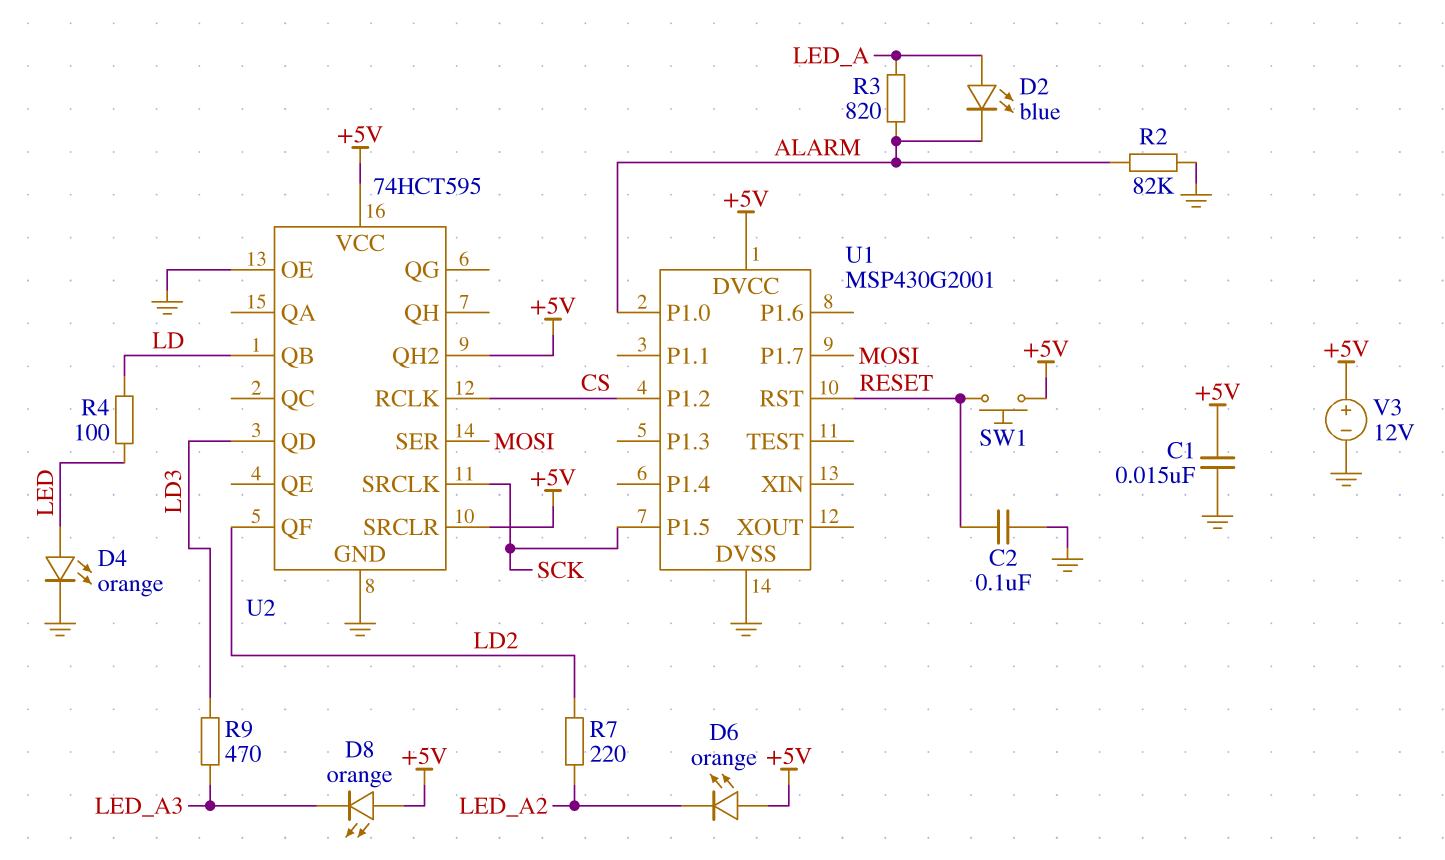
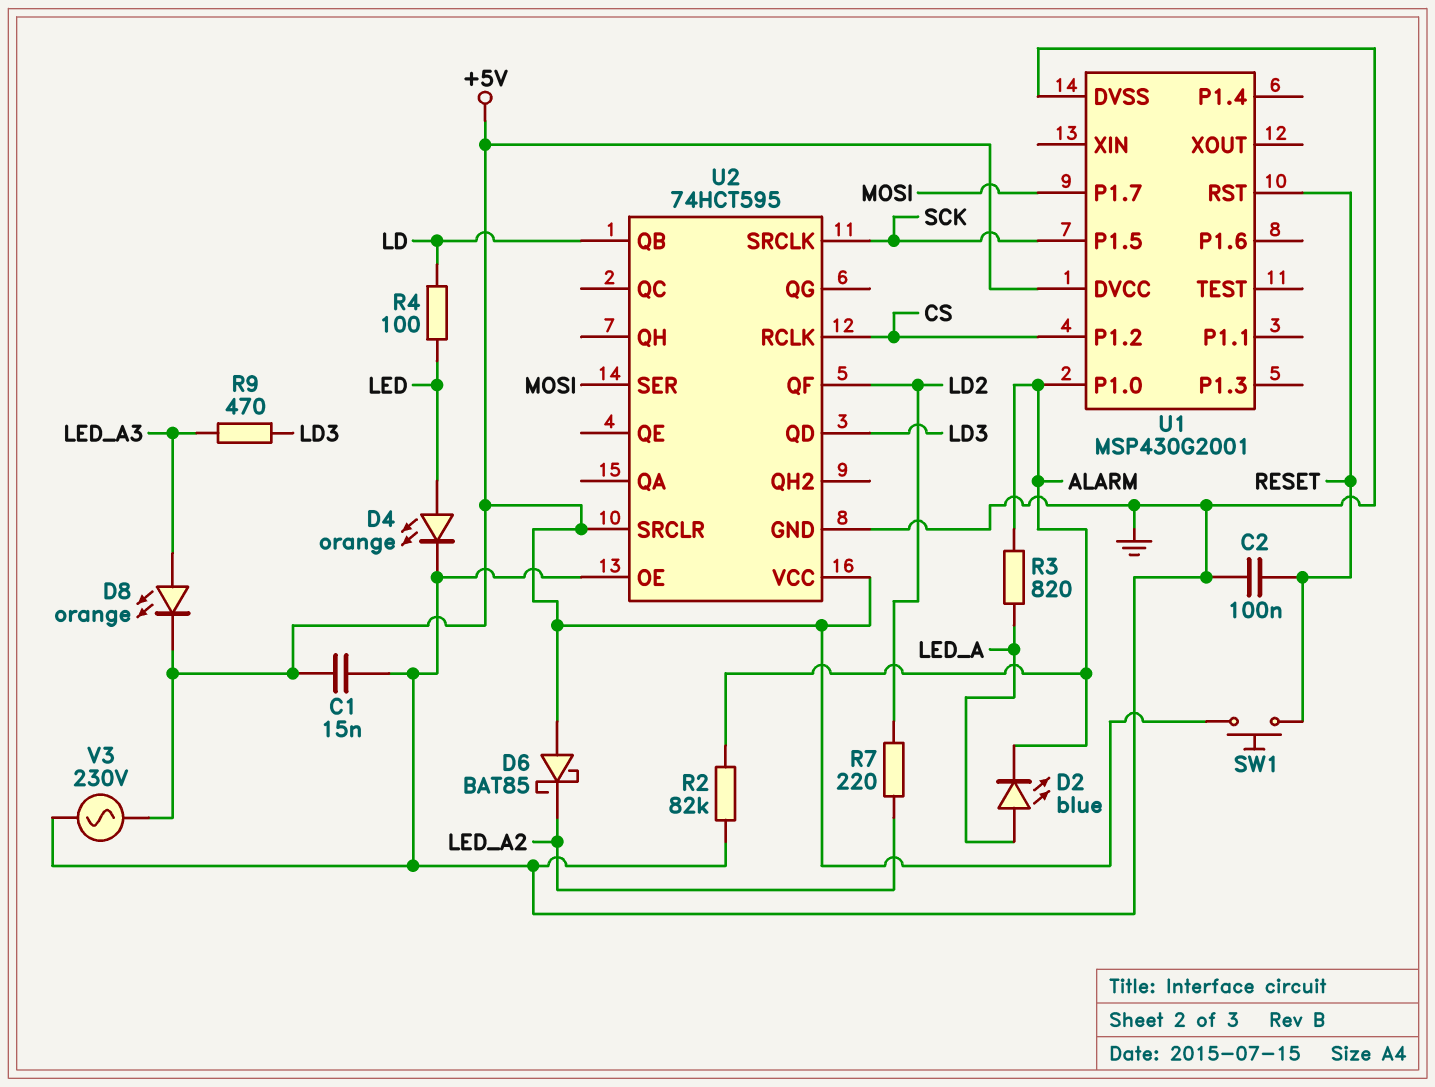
D6: LED orange (A +5V, K LED_A2) -> schottky BAT85 (A +5V, K LED_A2)
D8: LED orange (A +5V, K LED_A3) -> LED orange (A LED_A3, K +5V)
U2 pin QH2: +5V -> none
V3: 12V (plus +5V, minus GND) -> AC 230V (+5V, GND)

